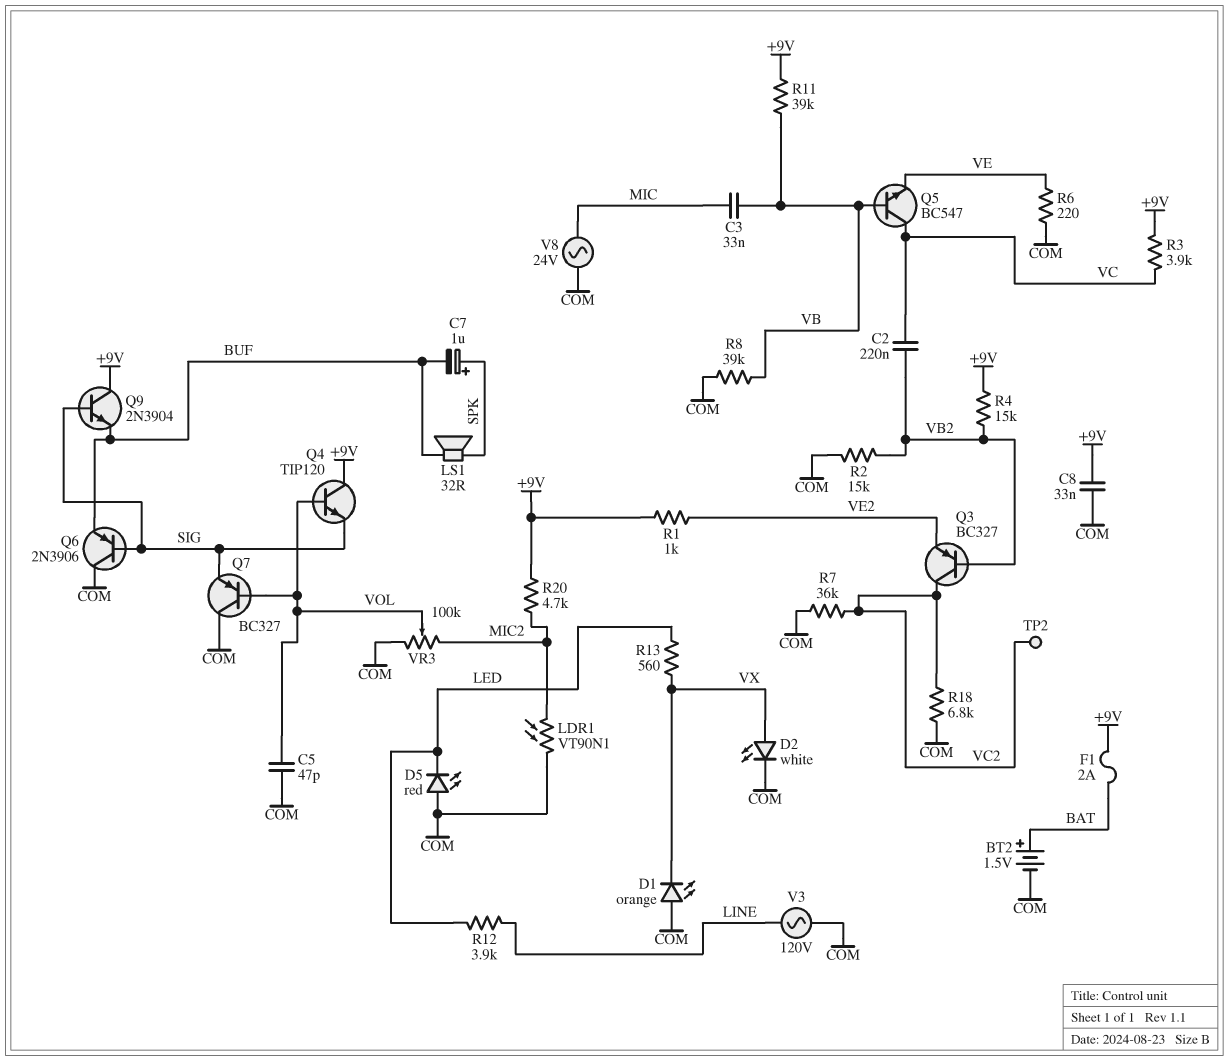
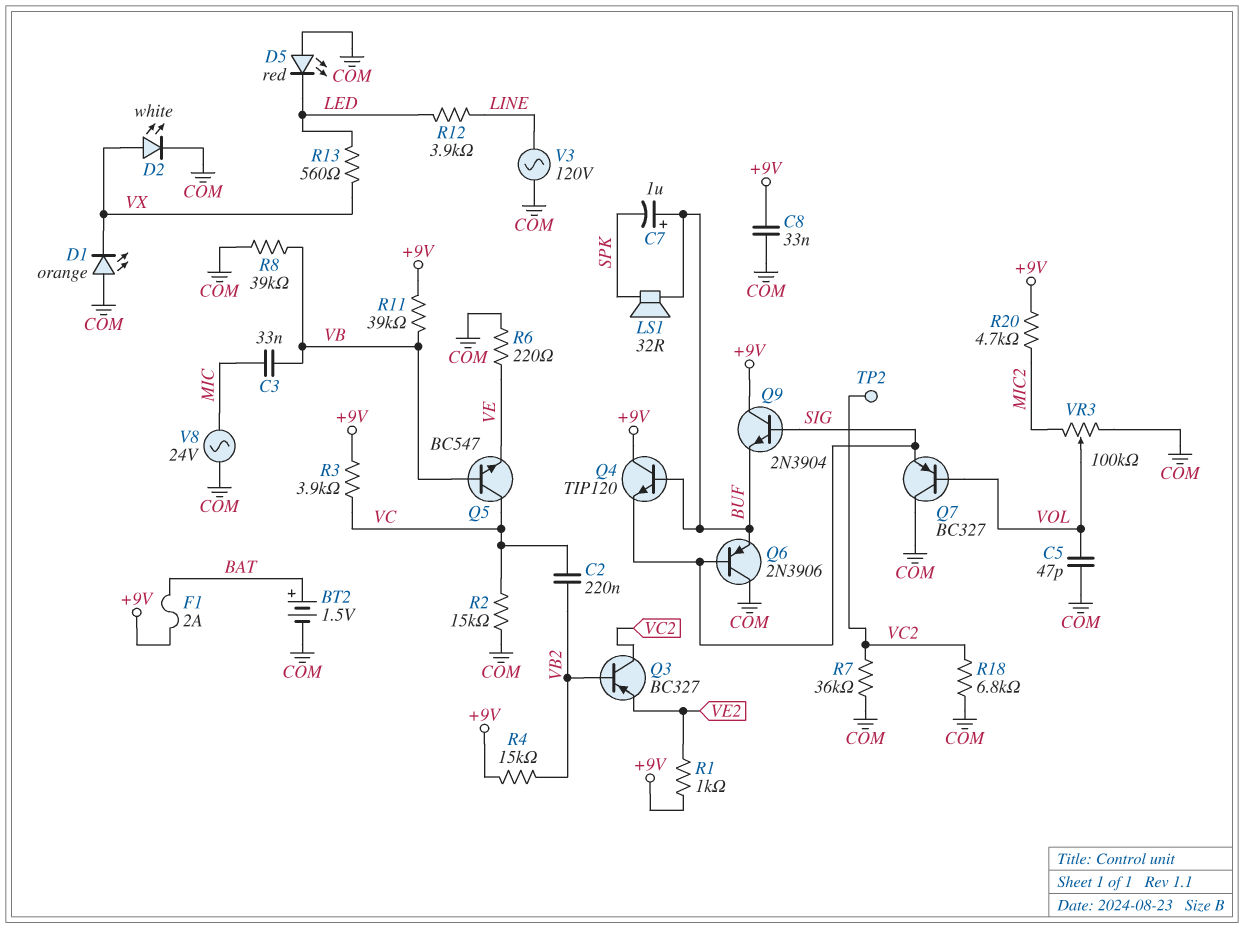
C7: 1uF (plus SPK, minus BUF) -> 1uF (plus BUF, minus SPK)
LDR1: VT90N1 (COM, MIC2) -> none
Q4: NPN TIP120 (B VOL, C +9V, E SIG) -> NPN TIP120 (B BUF, C +9V, E SIG)
R2: 15k (COM, VB2) -> 15k (COM, VC)

